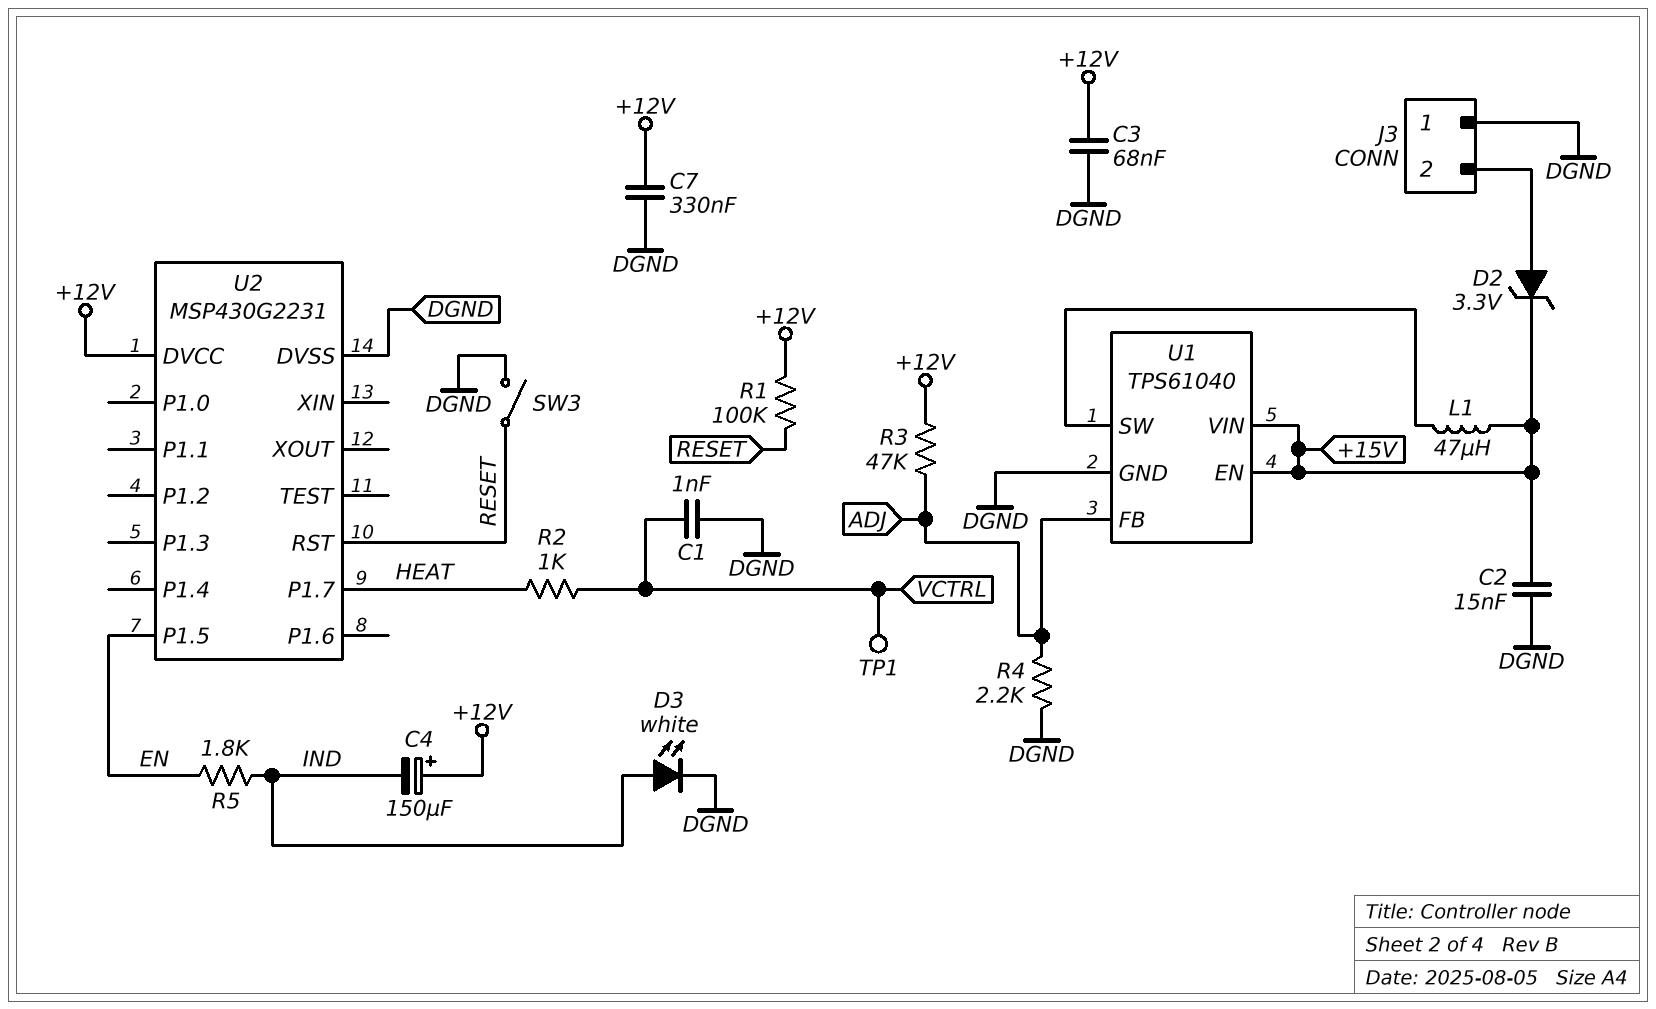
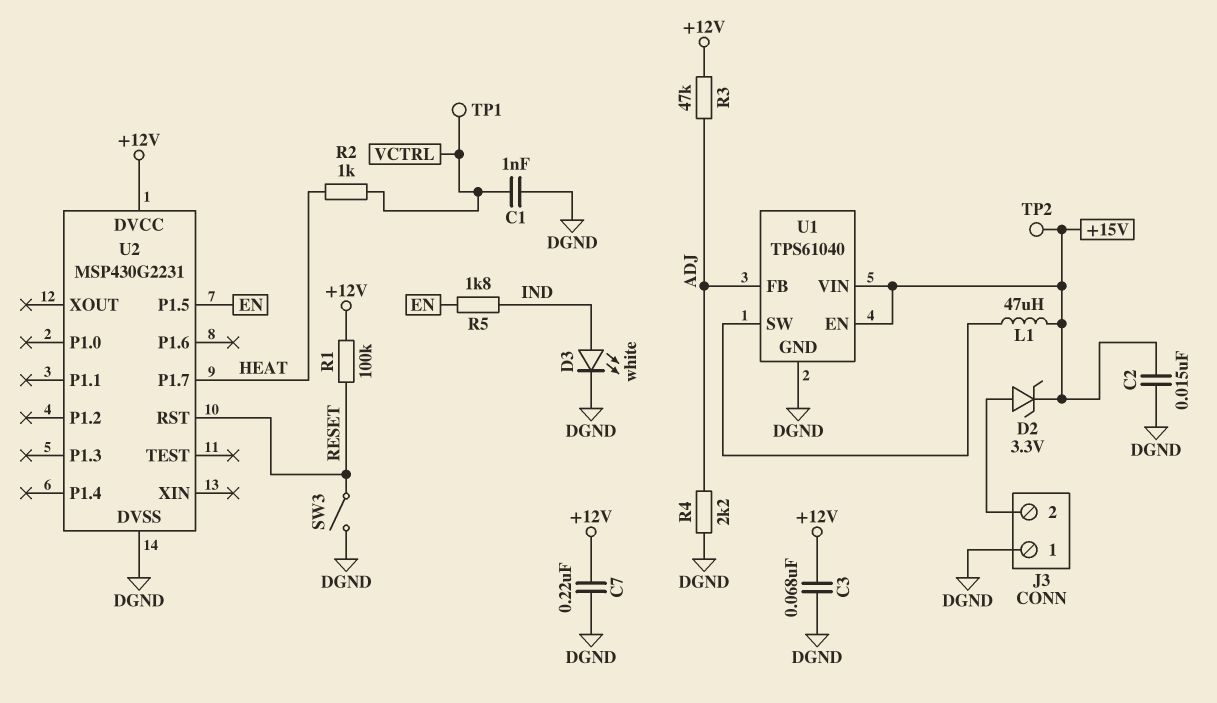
C4: 150uF (plus +12V, minus IND) -> none
C7: 330nF (+12V, DGND) -> 220nF (+12V, DGND)
TP2: none -> test point (+15V)

